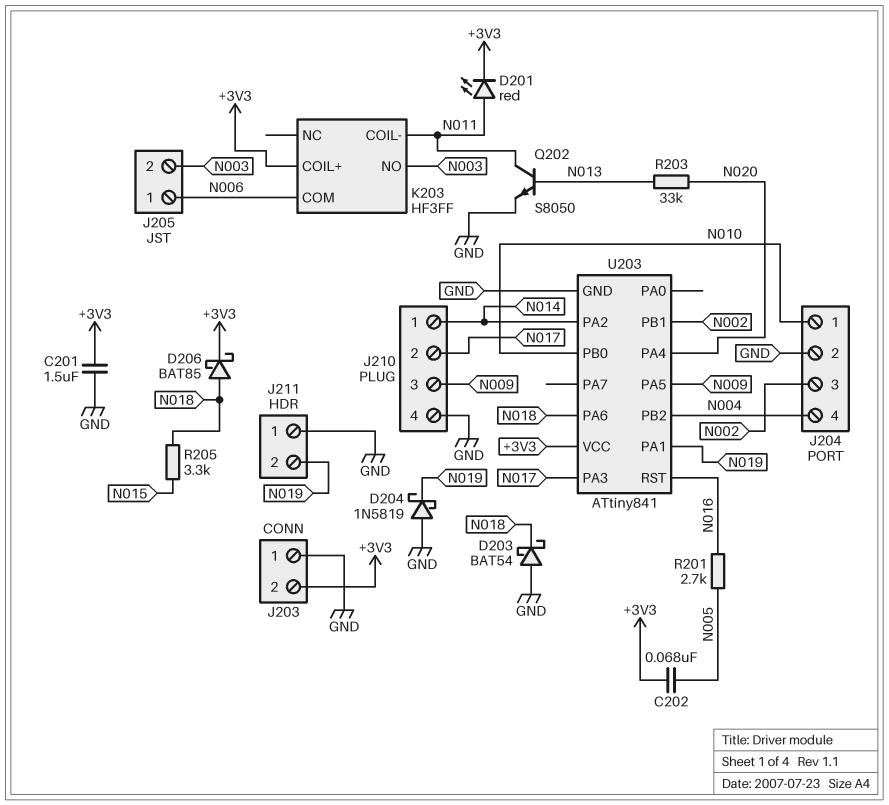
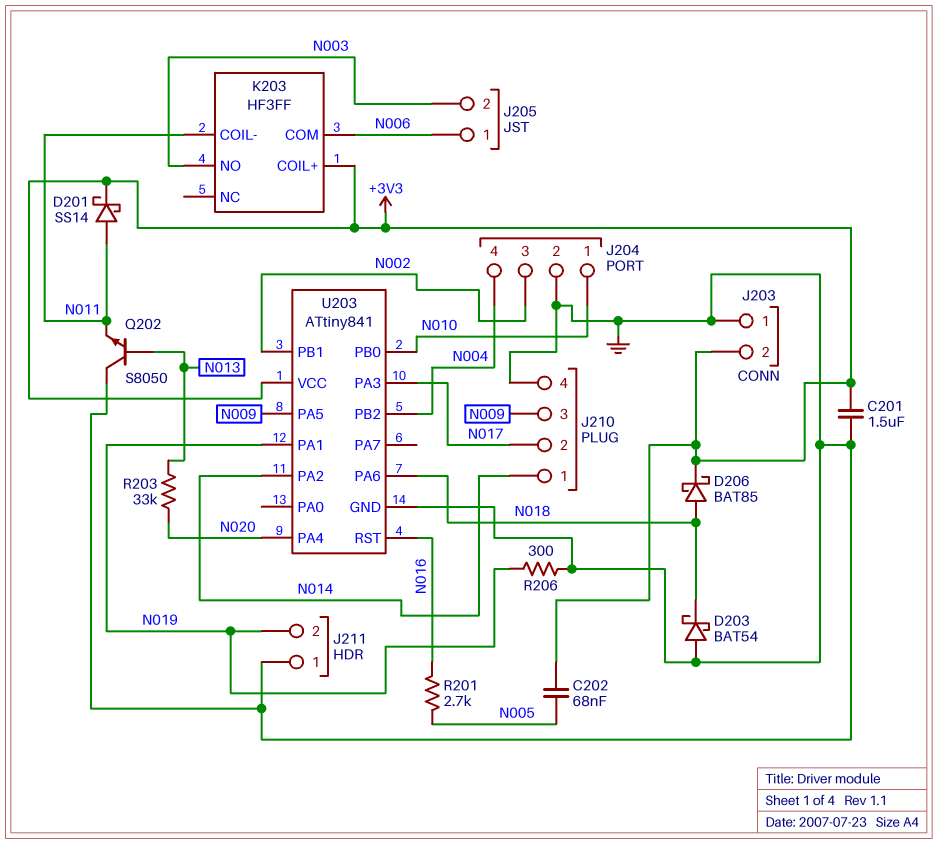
D201: LED red (A N011, K +3V3) -> schottky SS14 (A N011, K +3V3)
D204: schottky 1N5819 (A GND, K N019) -> none
Q202: NPN S8050 (B N013, C N011, E GND) -> NPN S8050 (B N013, C GND, E N011)
R205: 3.3k (N015, N018) -> none
R206: none -> 300 (GND, N019)

